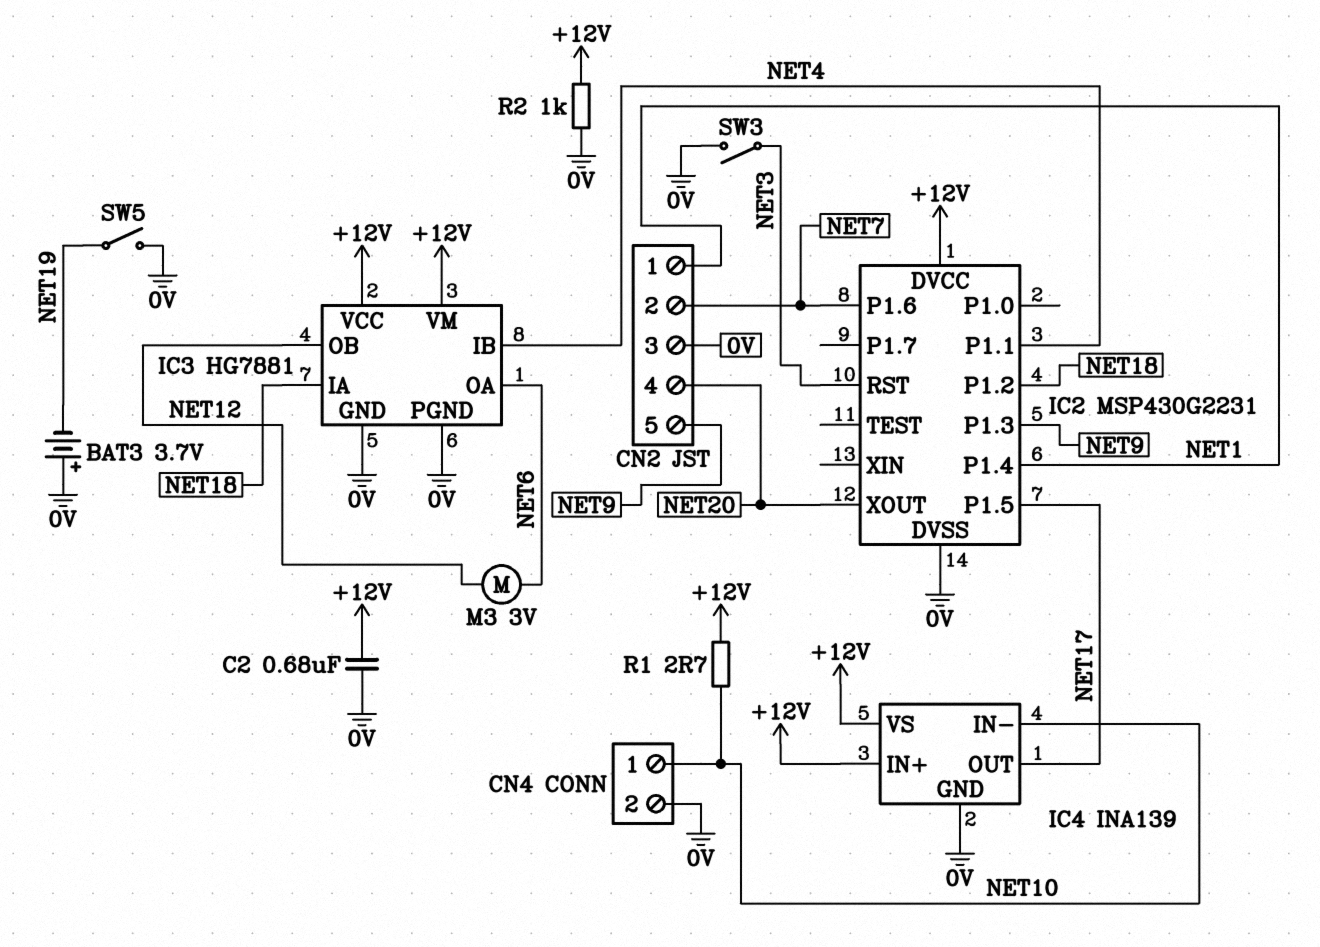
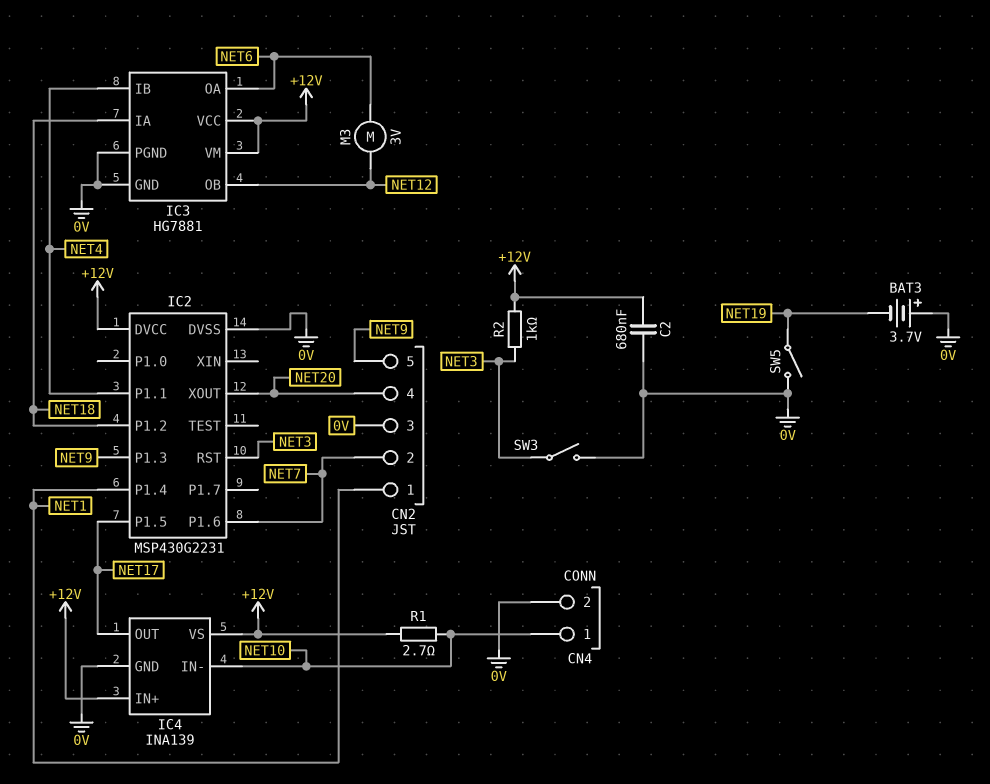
R2: 1k (+12V, 0V) -> 1k (+12V, NET3)

